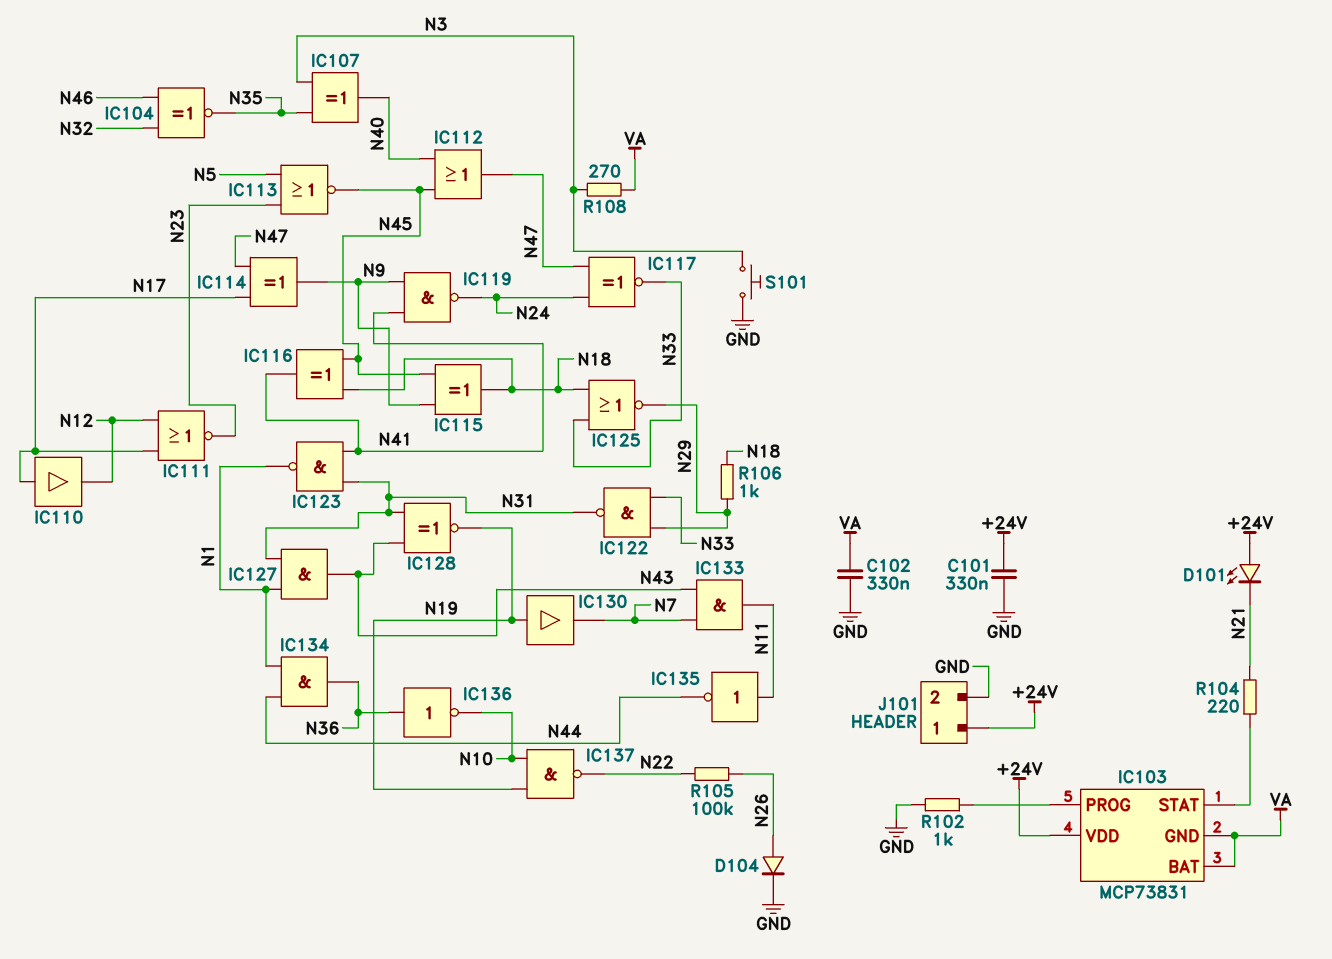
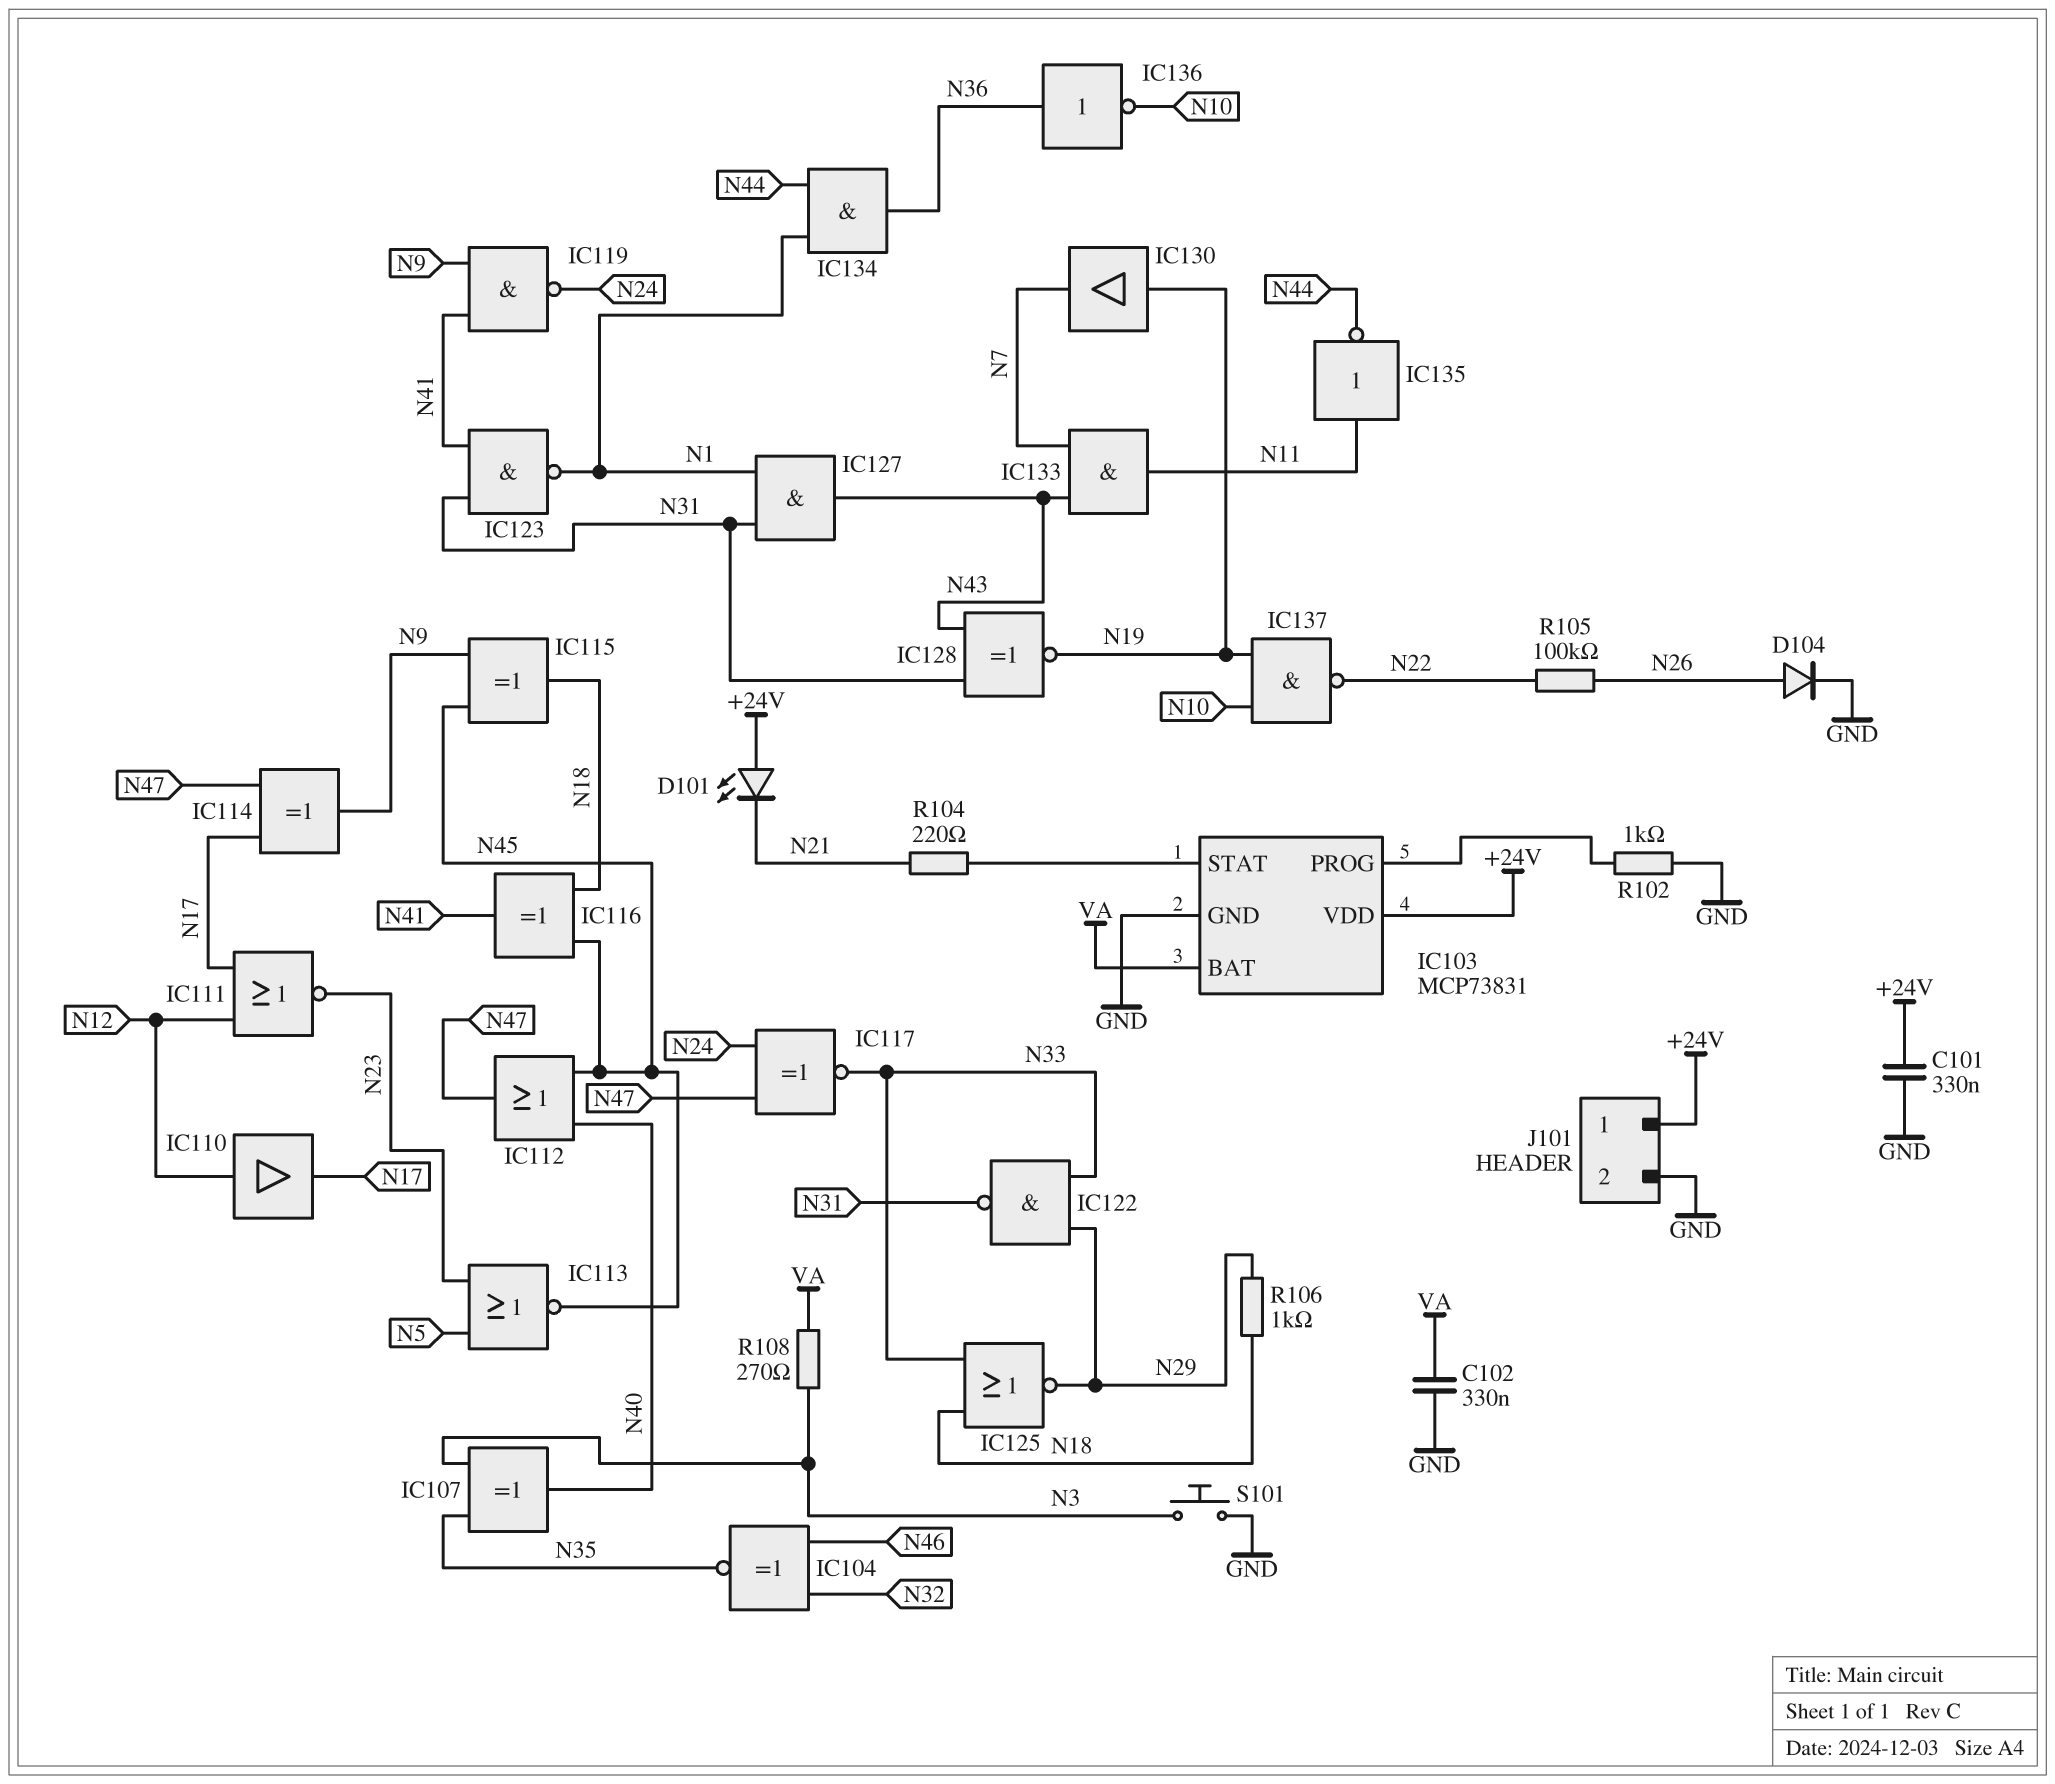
IC103 pin GND: VA -> GND
IC110: buffer (in N17, out N12) -> buffer (in N12, out N17)

